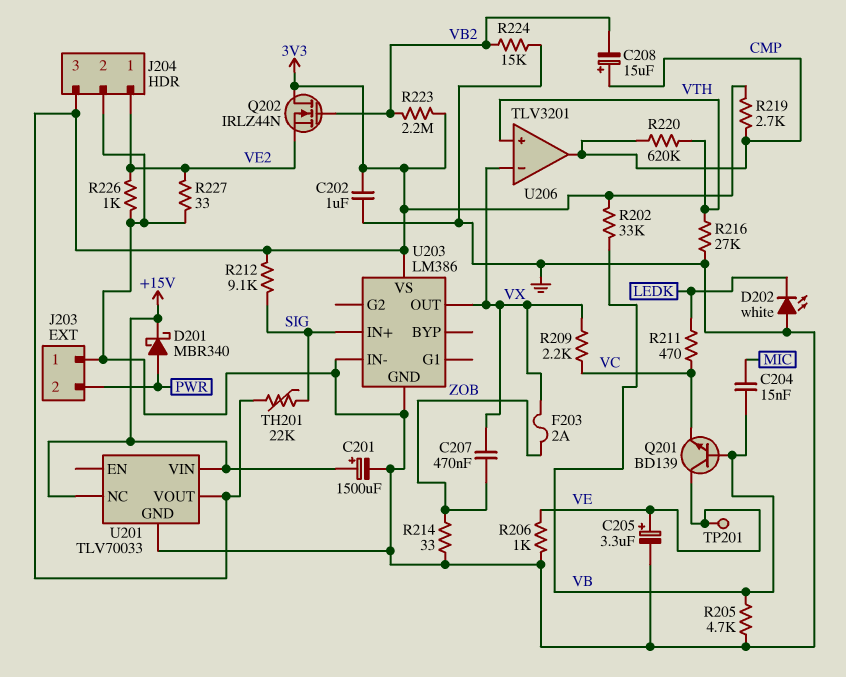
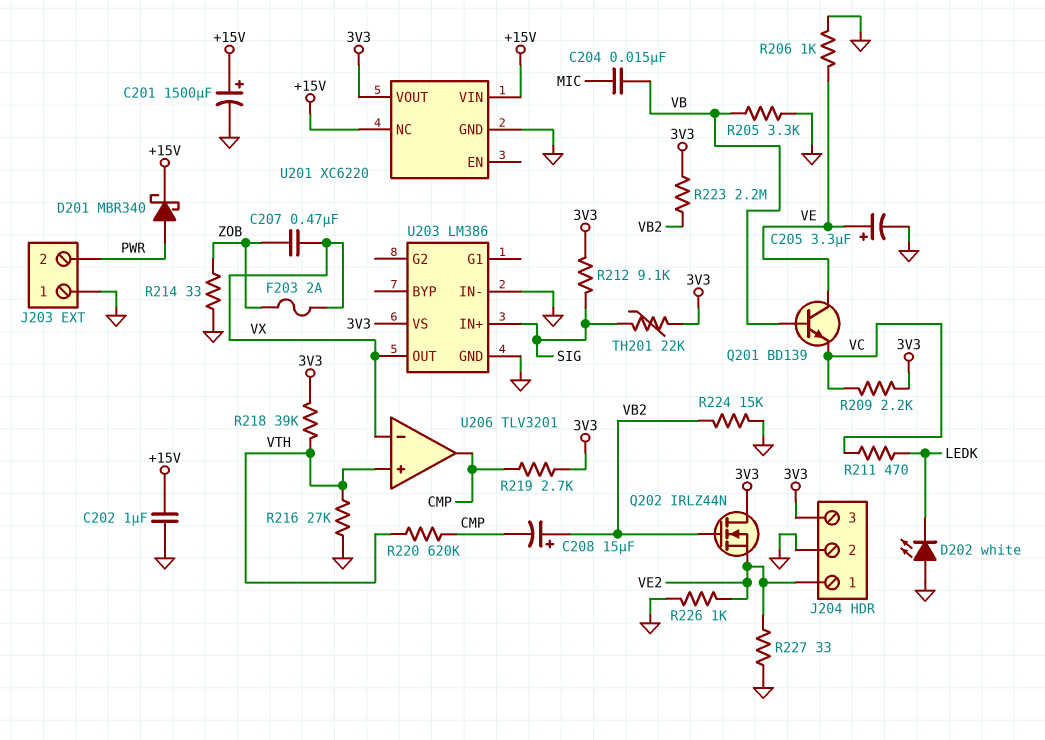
C202: 1uF (3V3, GND) -> 1uF (+15V, GND)
C208: 15uF (plus CMP, minus VB2) -> 15uF (plus VB2, minus CMP)
R202: 33k (3V3, VB) -> none
R205: 4.7k (GND, VB) -> 3.3k (GND, VB)
R209: 2.2k (VC, VX) -> 2.2k (3V3, VC)
R218: none -> 39k (3V3, VTH)
TP201: test point (VE) -> none
U201: TLV70033 -> XC6220

